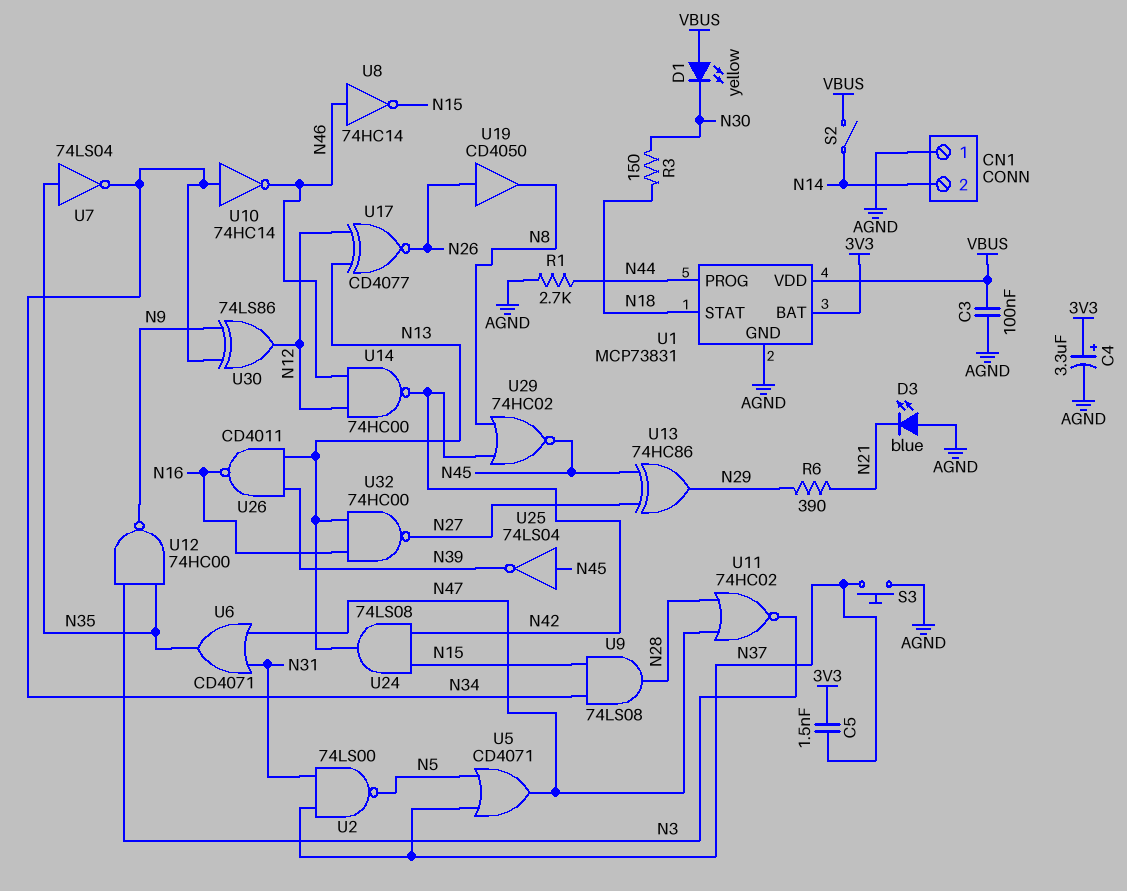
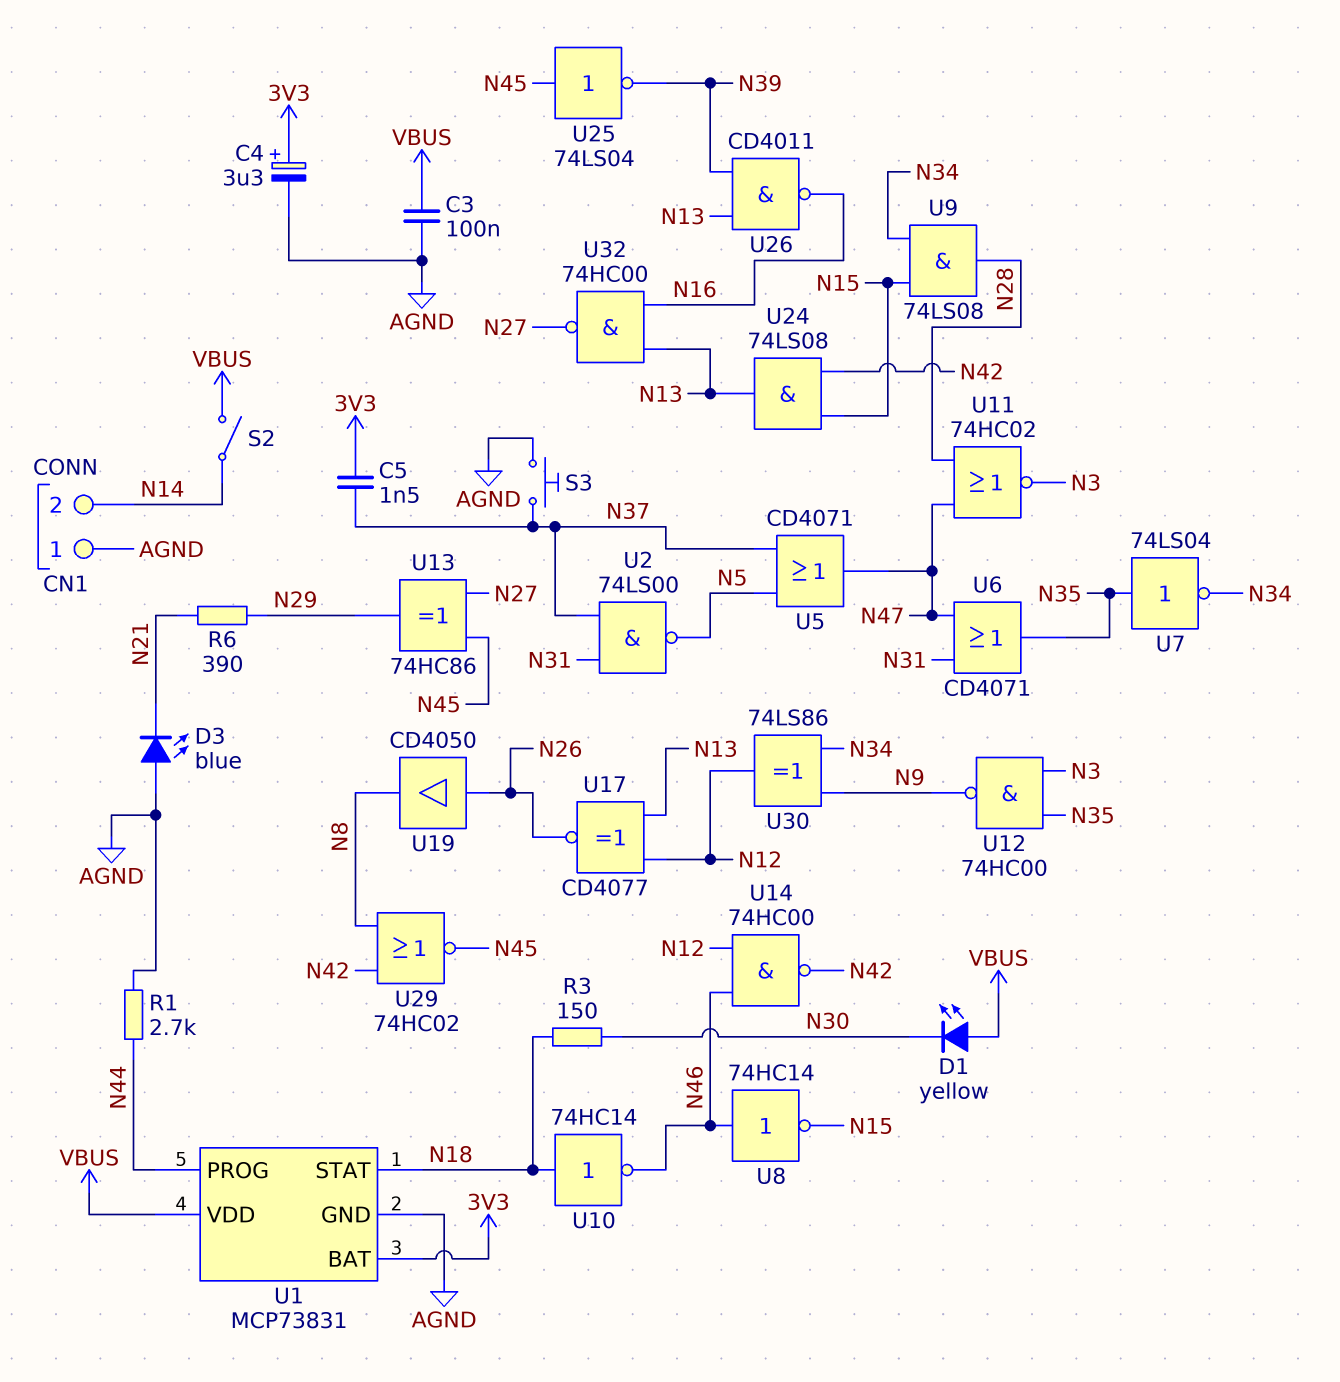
U10: NOT 74HC14 (in N34, out N46) -> NOT 74HC14 (in N18, out N46)

